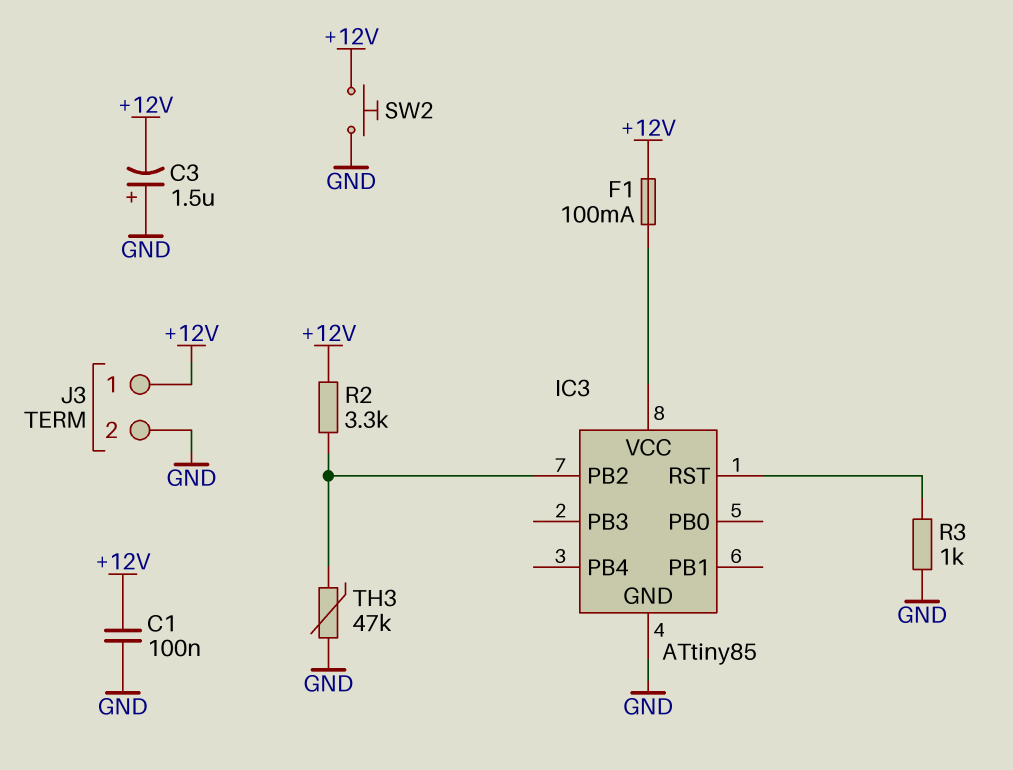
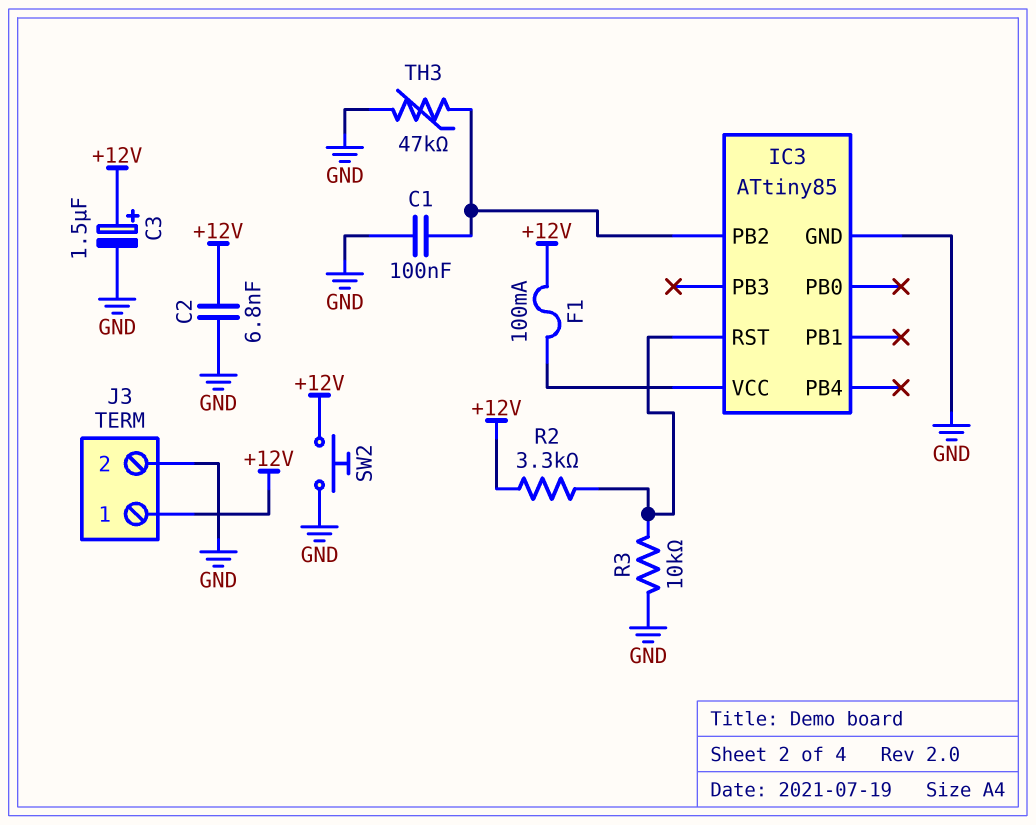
C1: 100nF (+12V, GND) -> 100nF (GND, IC3/PB2)
C2: none -> 6.8nF (+12V, GND)
C3: 1.5uF (plus GND, minus +12V) -> 1.5uF (plus +12V, minus GND)
R2: 3.3k (+12V, IC3/PB2) -> 3.3k (+12V, IC3/RST)
R3: 1k (GND, IC3/RST) -> 10k (GND, IC3/RST)

